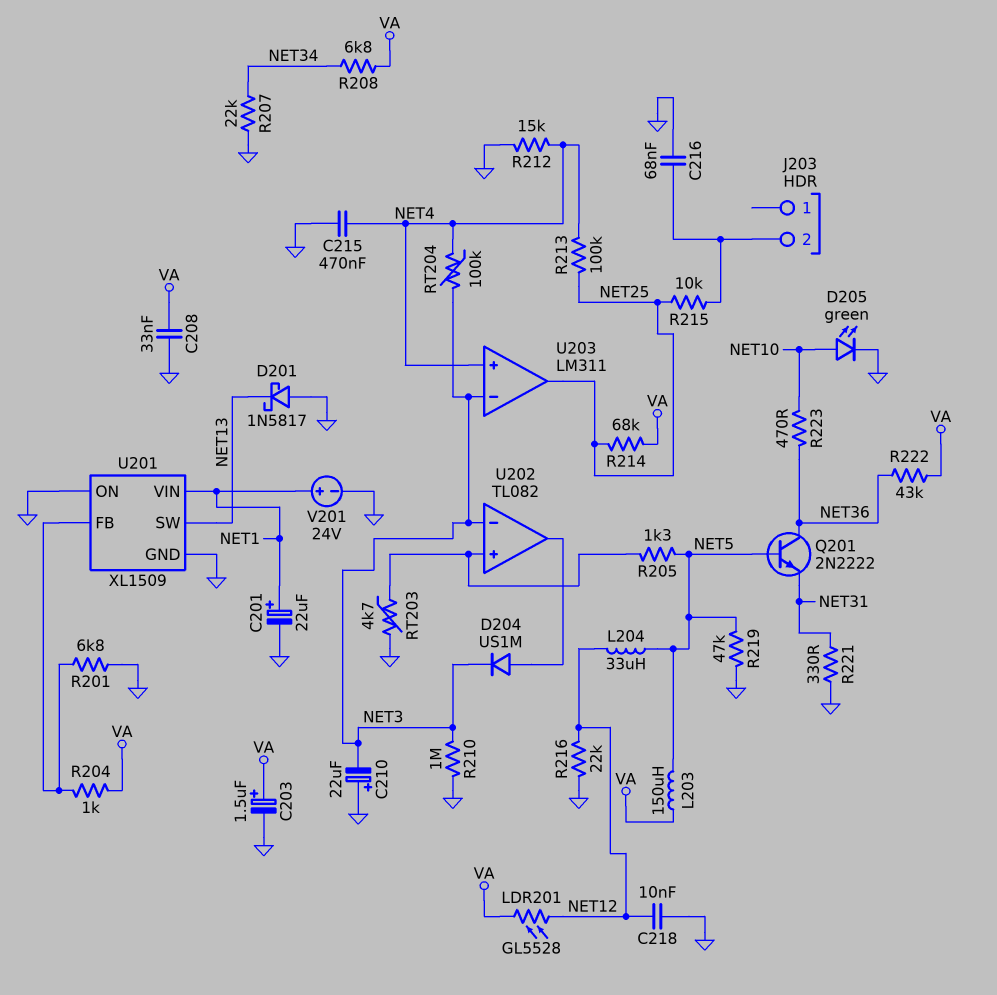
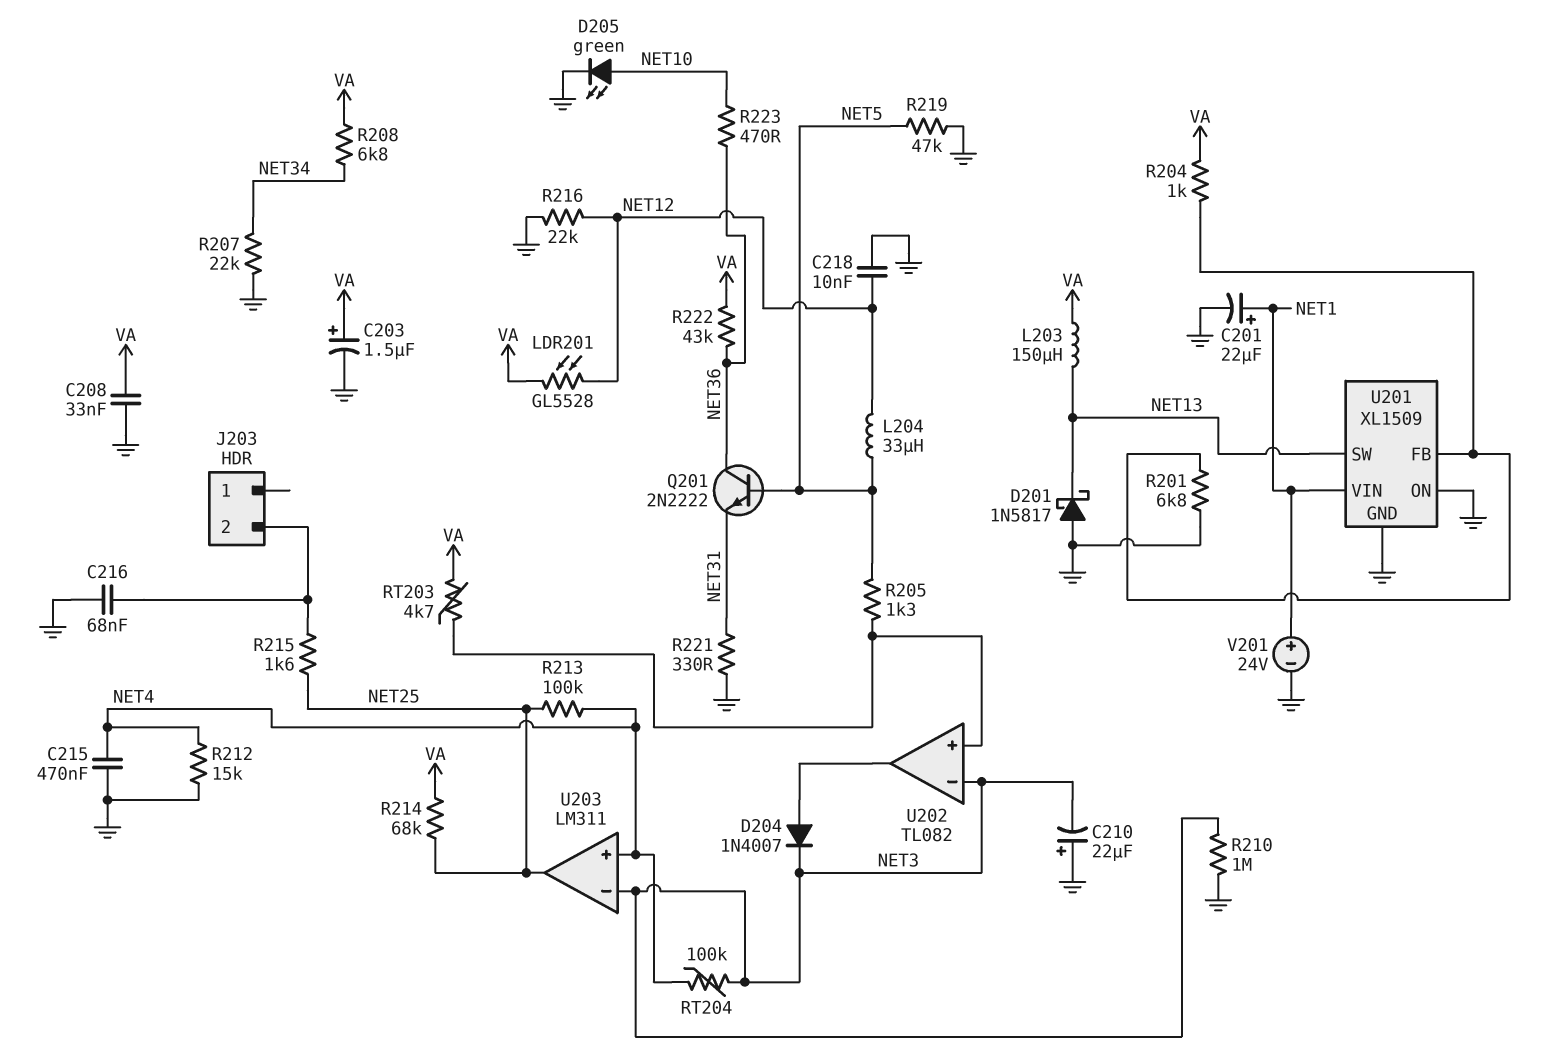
D204: diode US1M (A U202/out, K NET3) -> diode 1N4007 (A U202/out, K NET3)
L203: 150uH (NET5, VA) -> 150uH (NET13, VA)
R215: 10k (J203/2, NET25) -> 1.6k (J203/2, NET25)
RT203: 4.7k (GND, U202/in+) -> 4.7k (U202/in+, VA)

